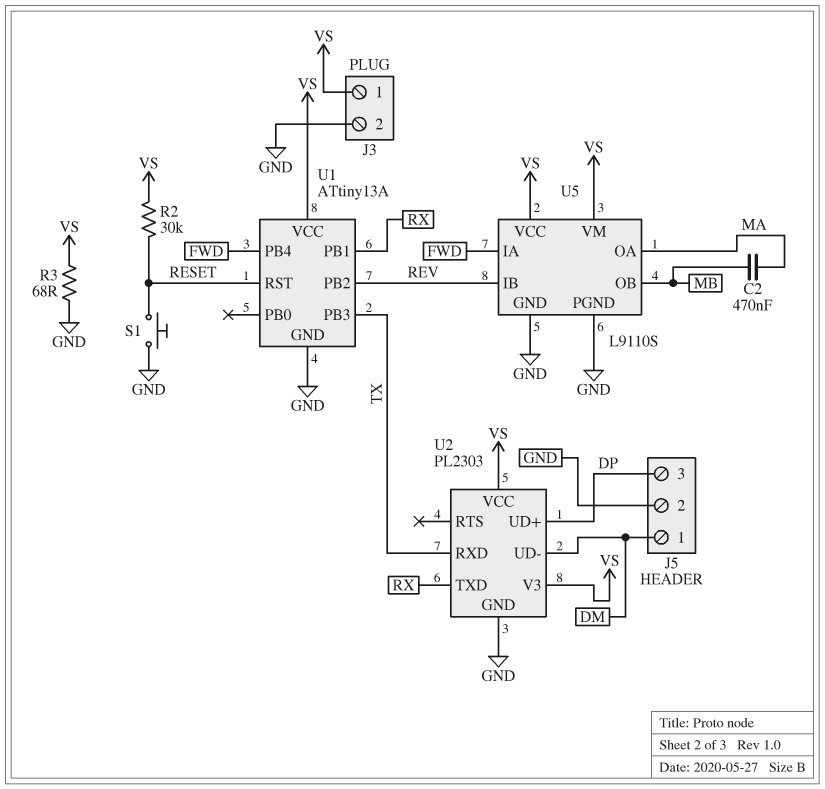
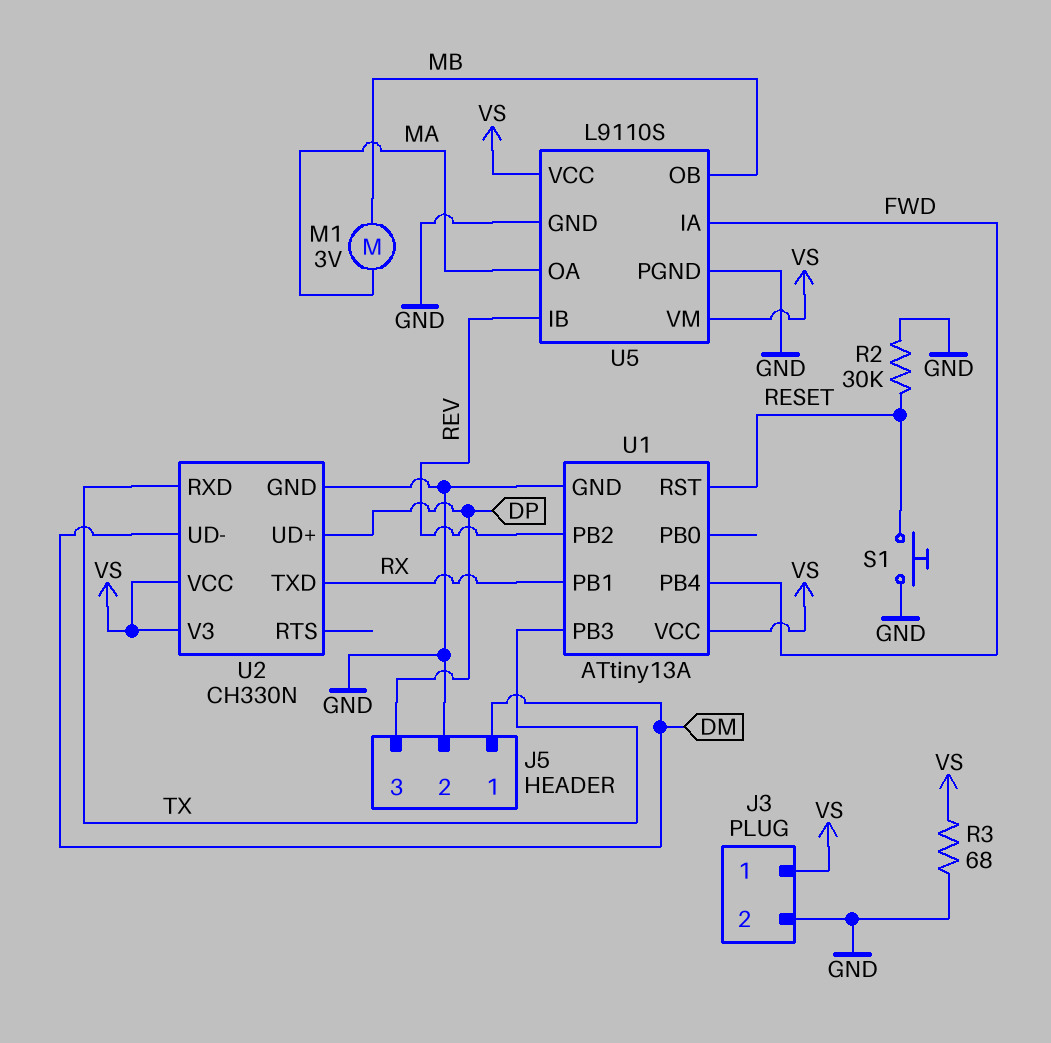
C2: 470nF (MA, MB) -> none
M1: none -> motor 3V (MA, MB)
R2: 30k (RESET, VS) -> 30k (GND, RESET)
U2: PL2303 -> CH330N

